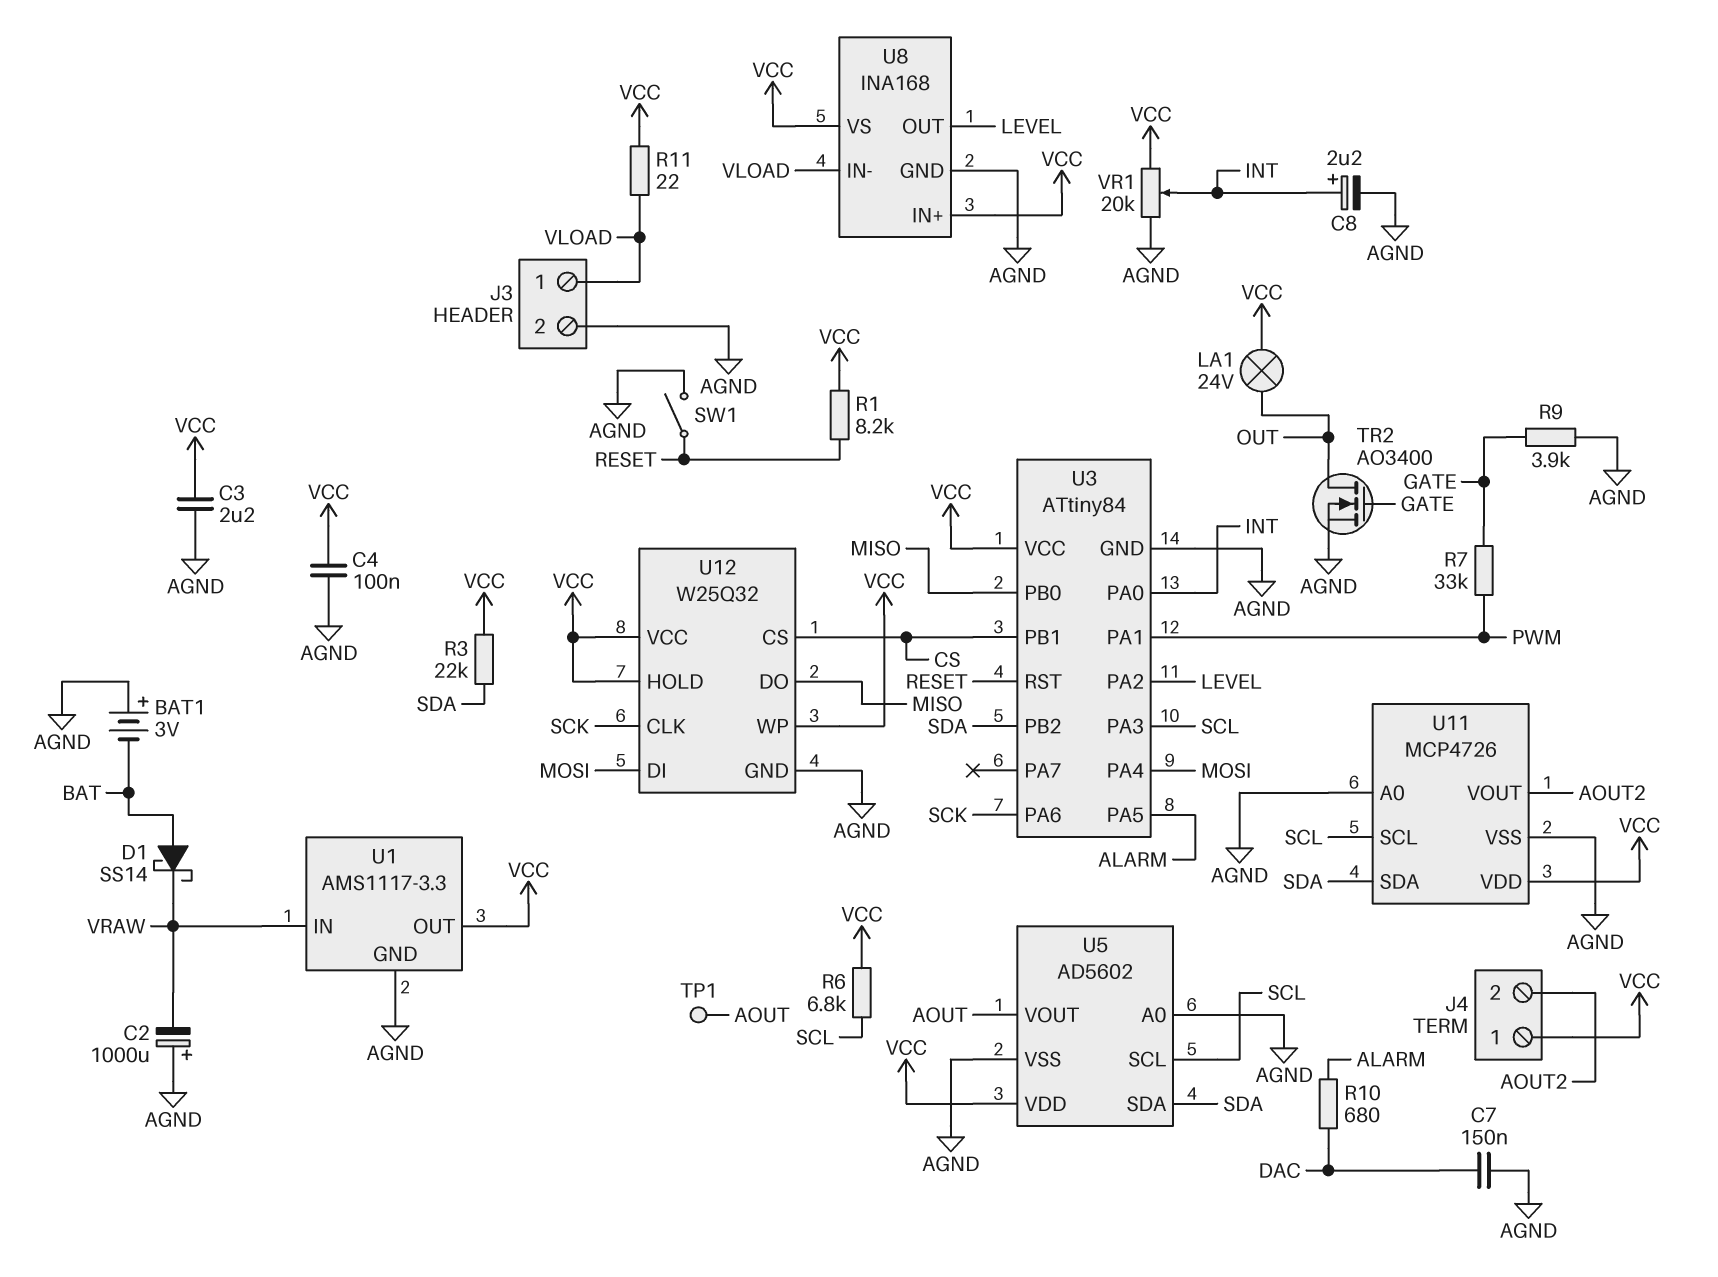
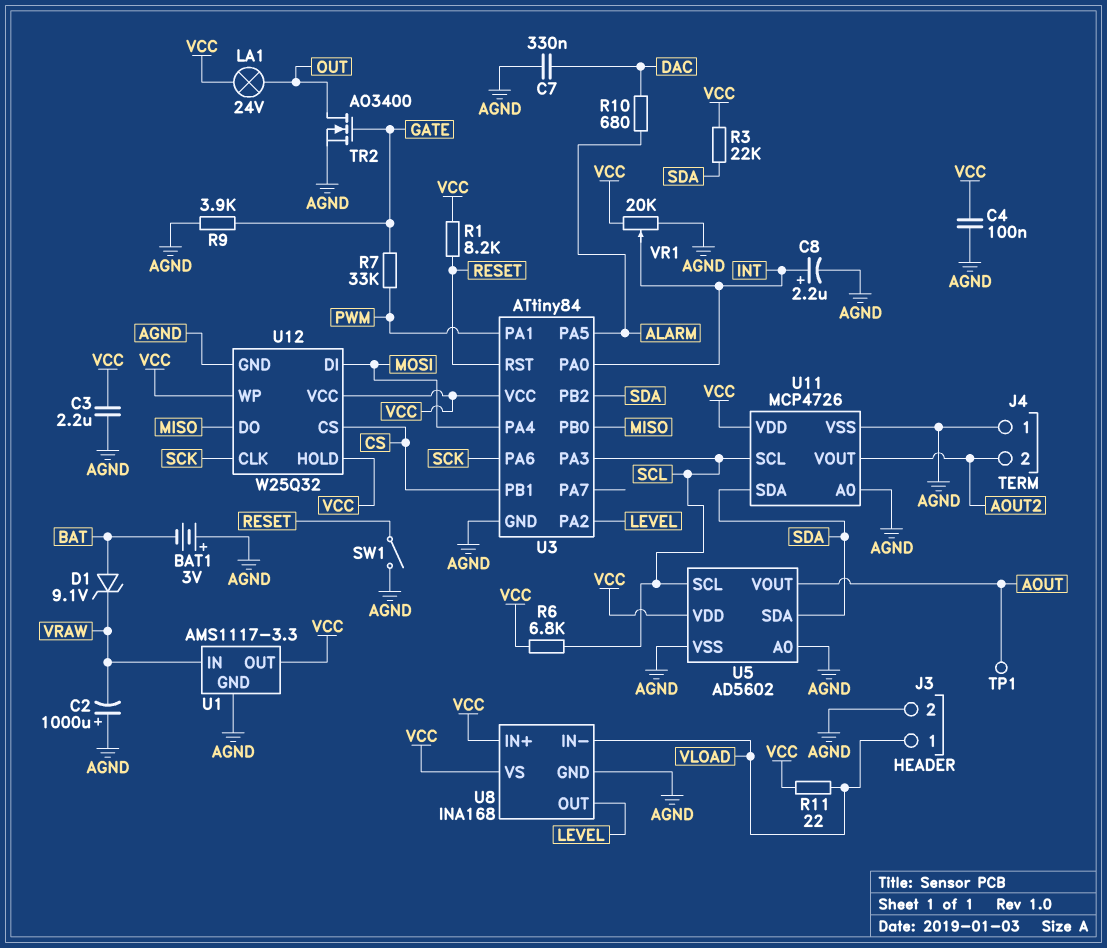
C7: 150nF (AGND, DAC) -> 330nF (AGND, DAC)
D1: schottky SS14 (A BAT, K VRAW) -> zener 9.1V (A BAT, K VRAW)
J4 pin 1: VCC -> AGND

